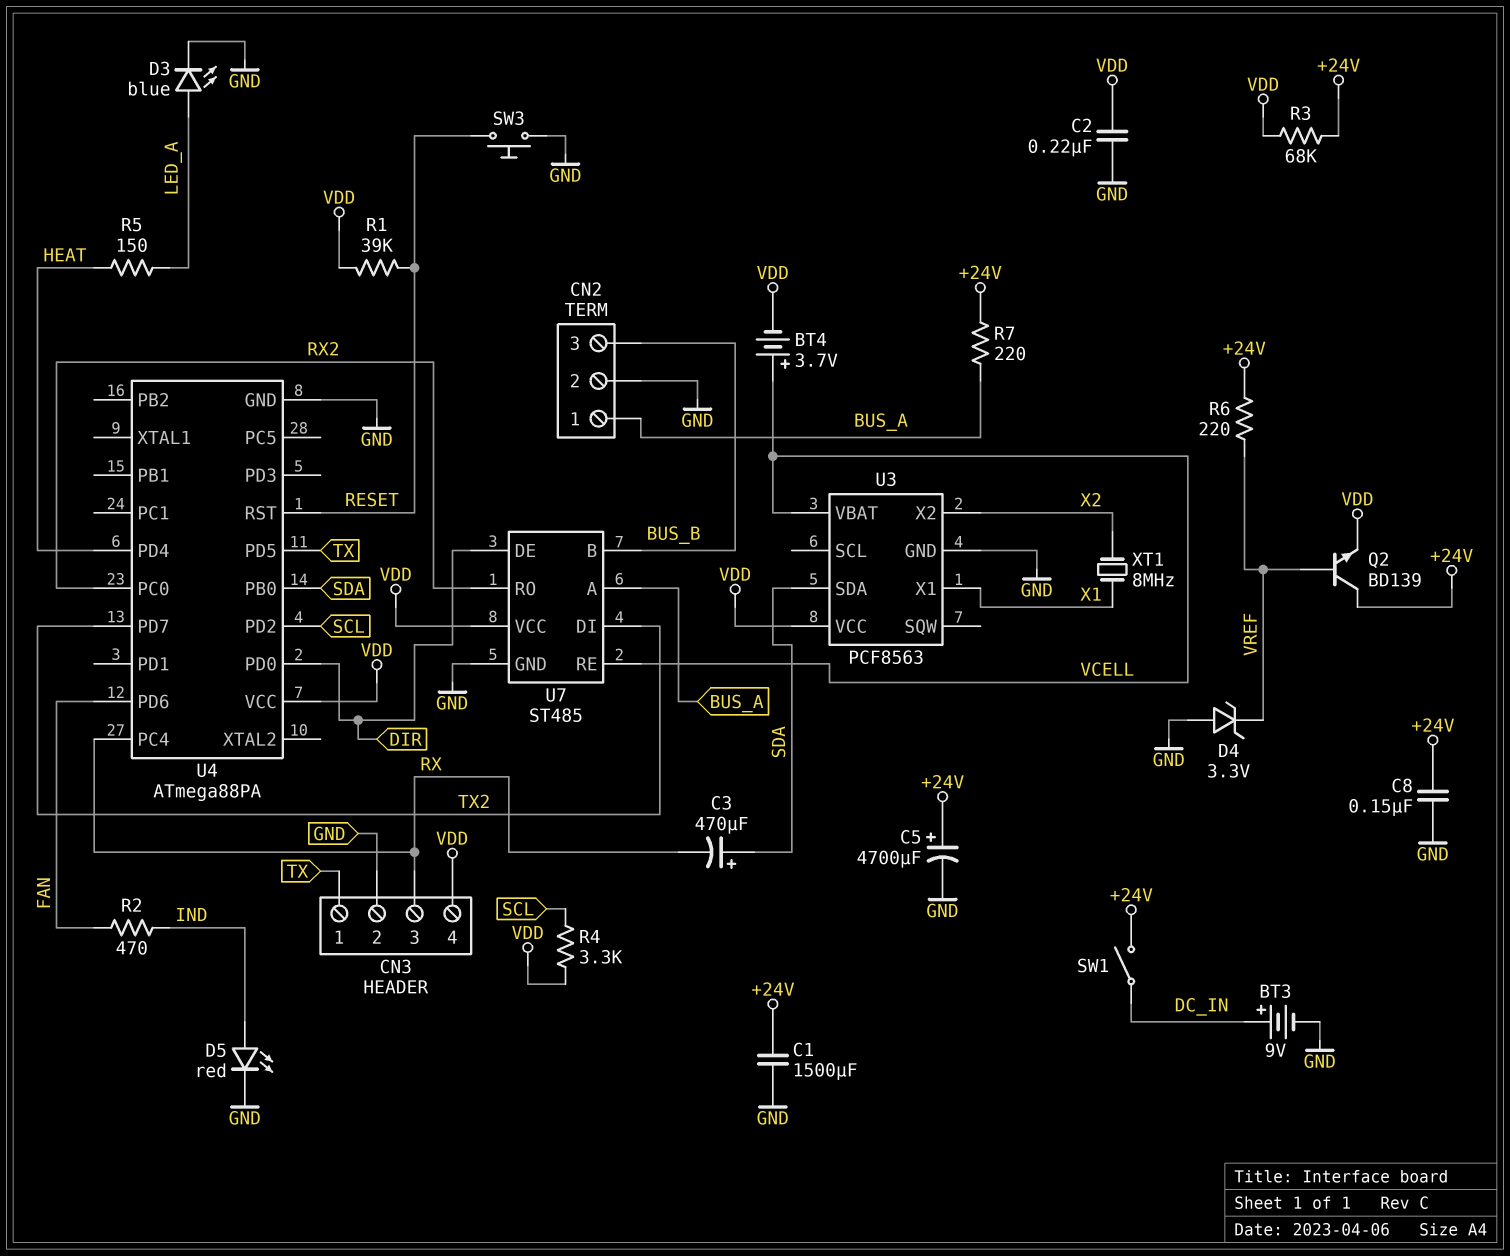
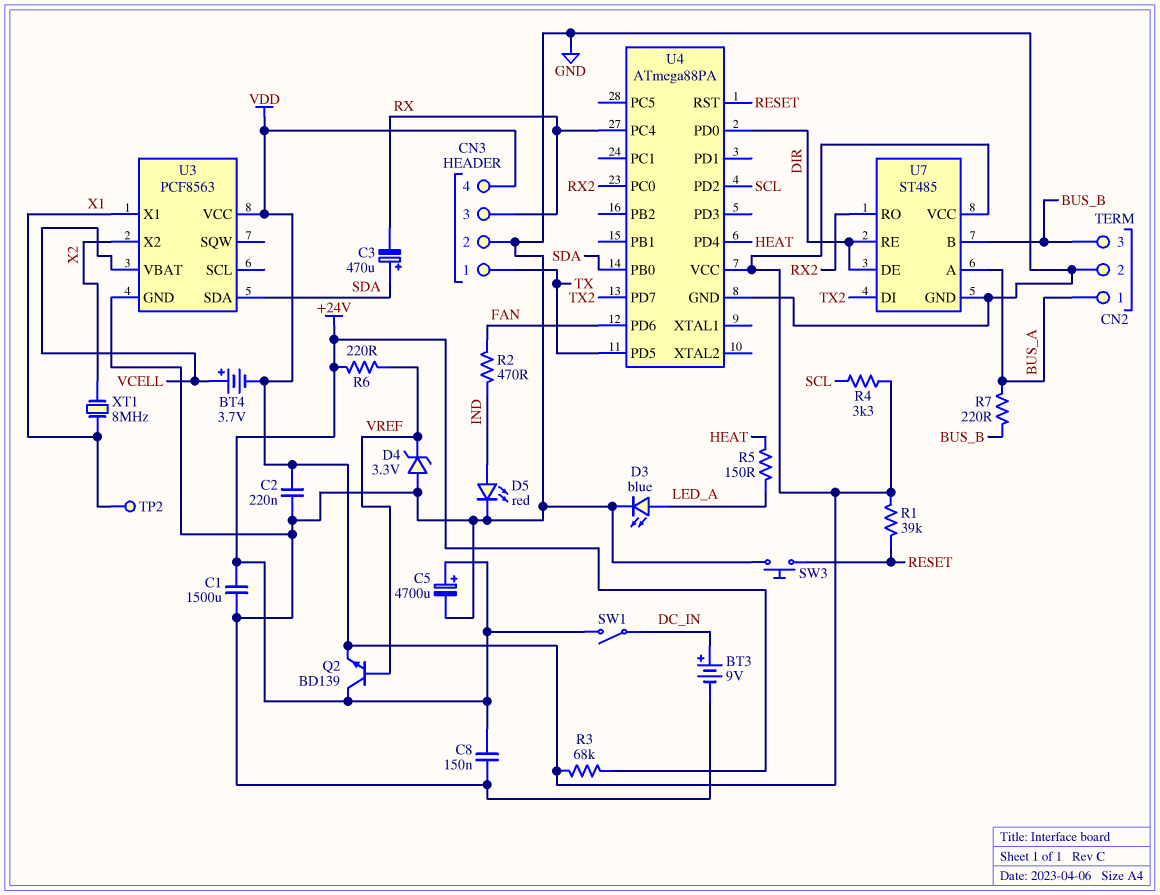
R7: 220 (+24V, BUS_A) -> 220 (BUS_A, BUS_B)
TP2: none -> test point (X1)
U7 pin RE: VCELL -> DIR

